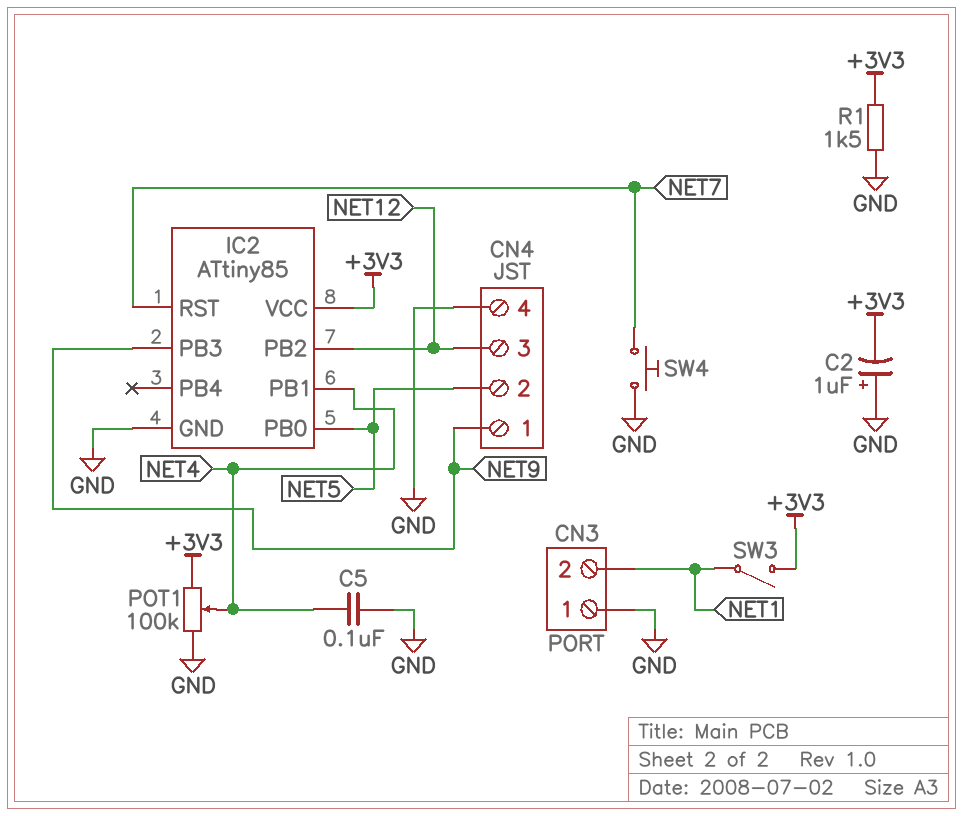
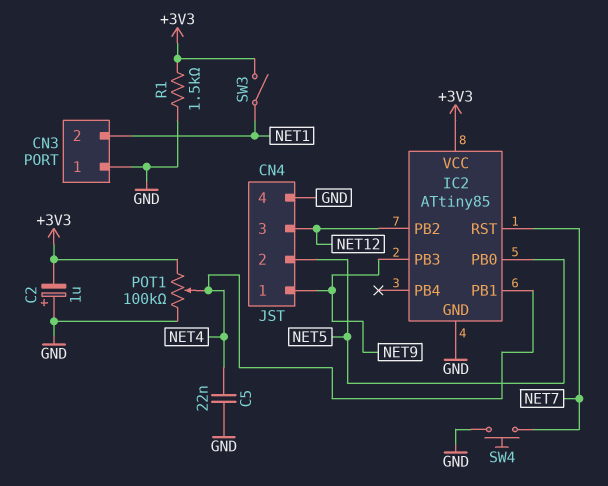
C5: 100nF (GND, NET4) -> 22nF (GND, NET4)

